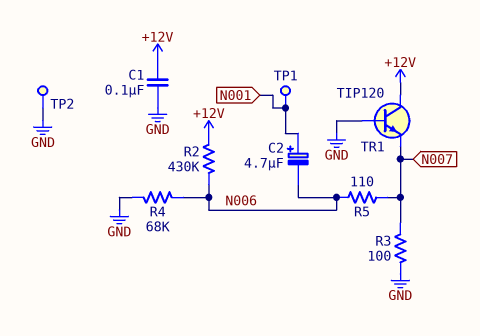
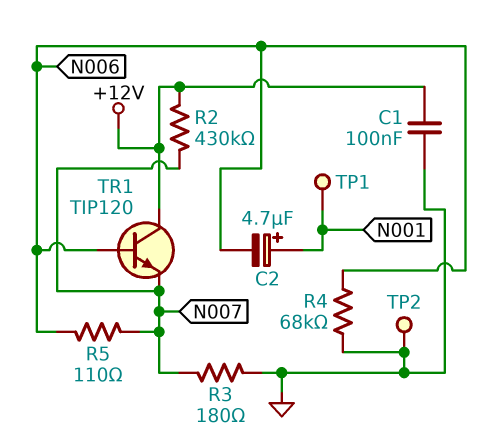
R2: 430k (+12V, N006) -> 430k (+12V, N007)
R3: 100 (GND, N007) -> 180 (GND, N007)
TR1: NPN TIP120 (B GND, C +12V, E N007) -> NPN TIP120 (B N006, C +12V, E N007)

